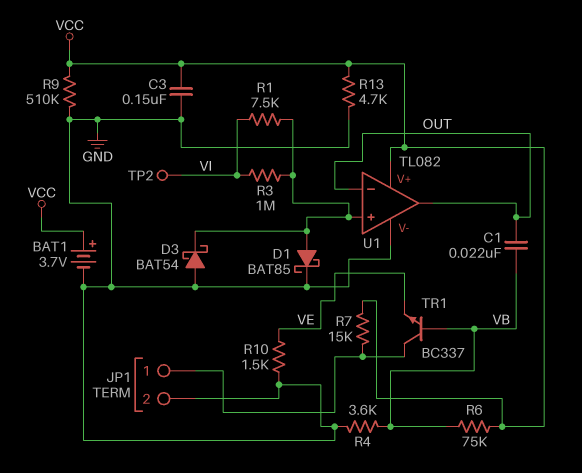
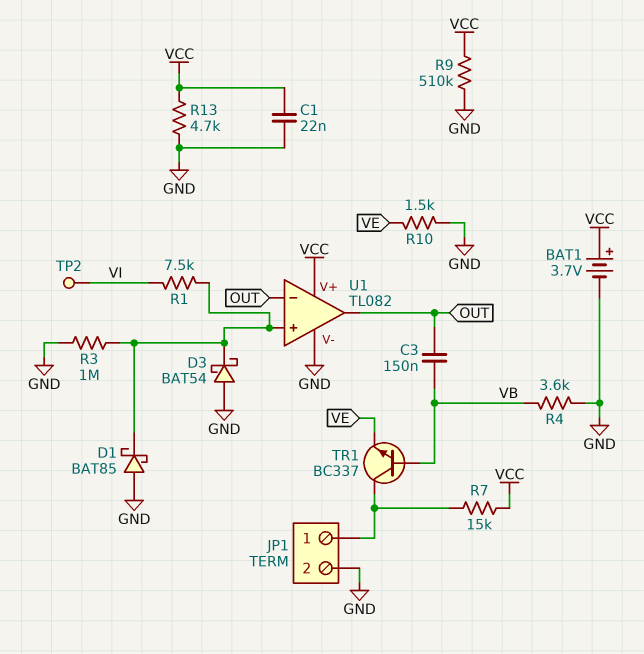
C1: 22nF (OUT, VB) -> 22nF (GND, VCC)
C3: 150nF (GND, VCC) -> 150nF (OUT, VB)
D1: schottky BAT85 (A U1/in+, K GND) -> schottky BAT85 (A GND, K U1/in+)
R3: 1M (U1/in+, VI) -> 1M (GND, U1/in+)
R6: 75k (VB, VCC) -> none

